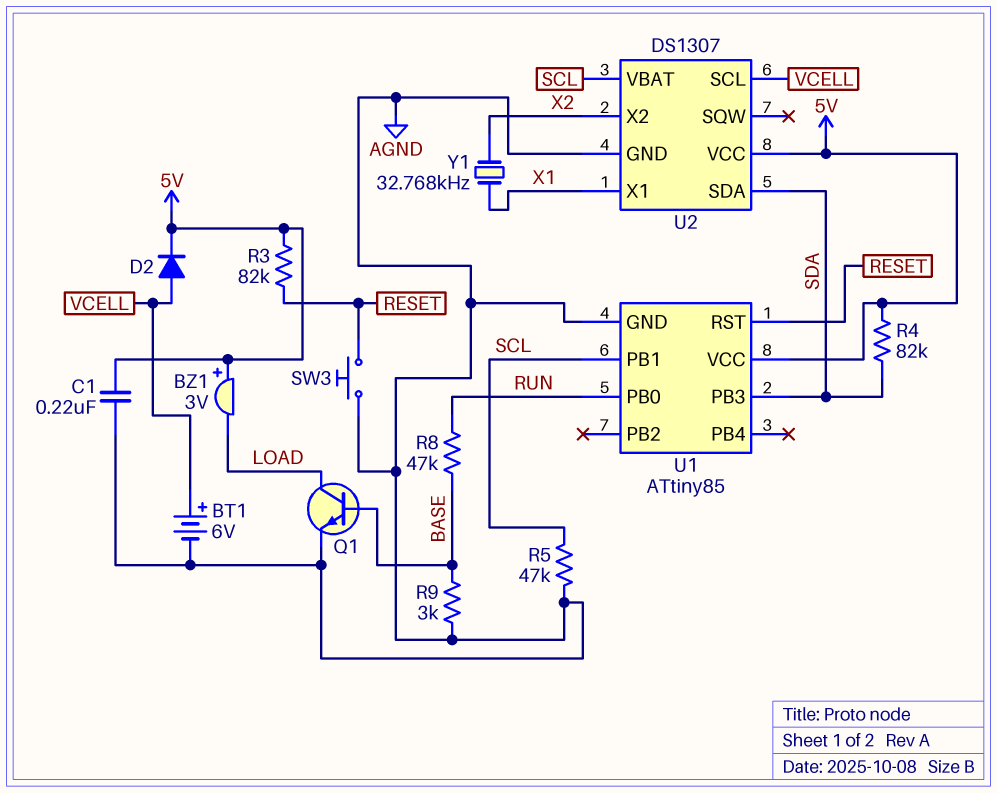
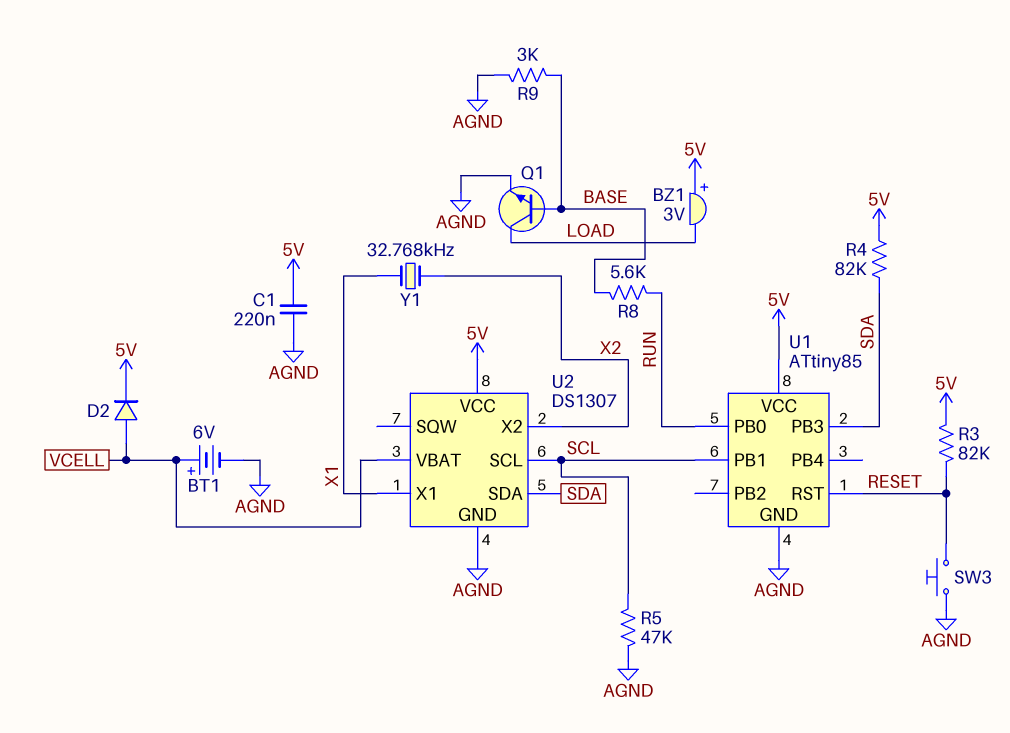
R8: 47k (BASE, RUN) -> 5.6k (BASE, RUN)
U2 pin SCL: VCELL -> SCL
U2 pin VBAT: SCL -> VCELL

